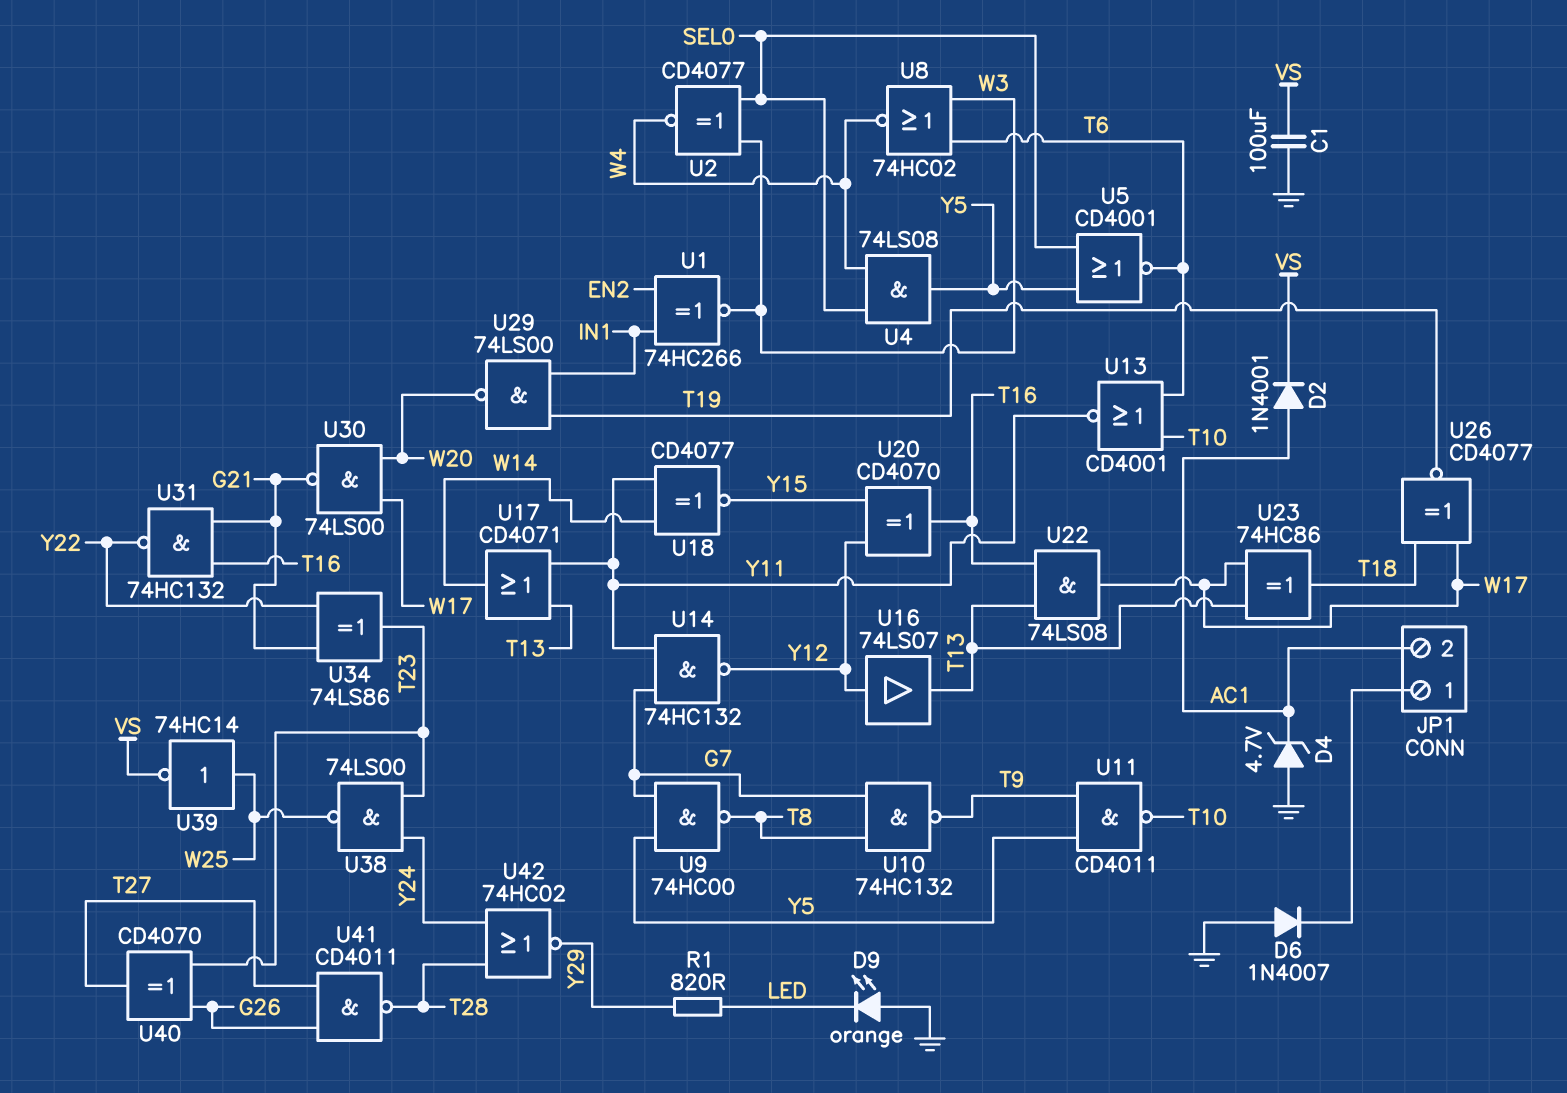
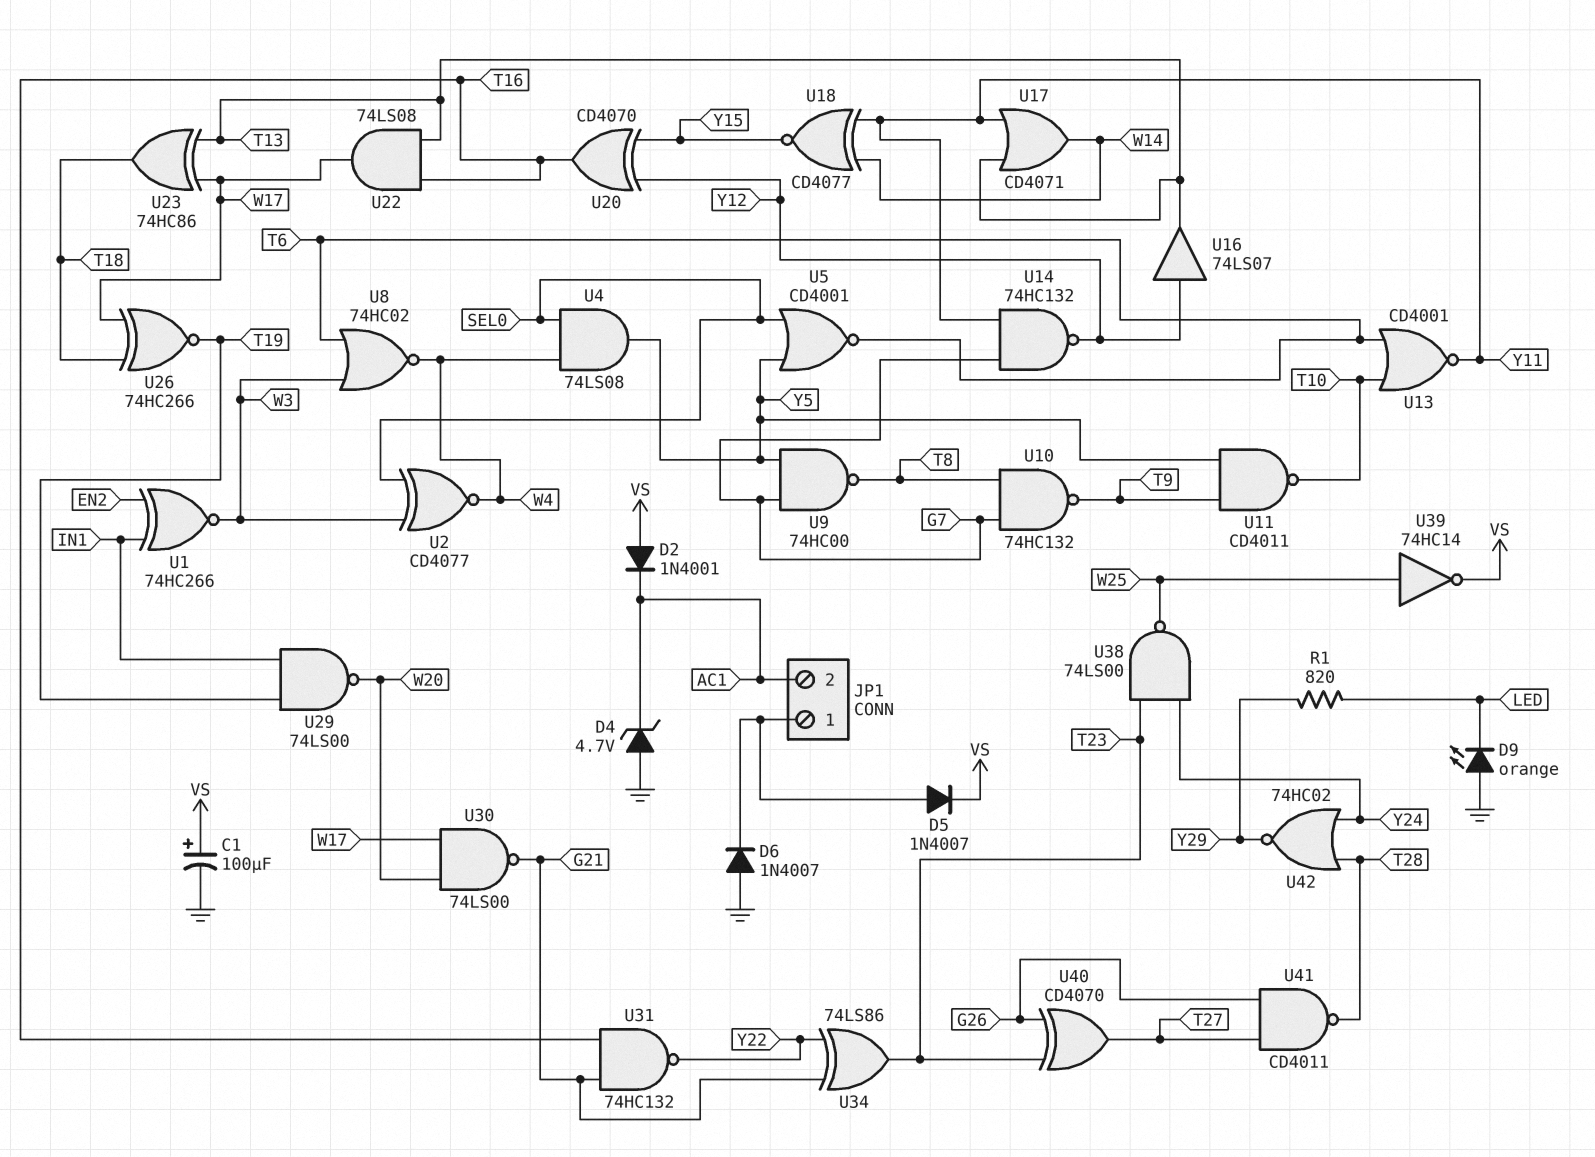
C1: 100uF (GND, VS) -> 100uF (plus VS, minus GND)
D2: diode 1N4001 (A AC1, K VS) -> diode 1N4001 (A VS, K AC1)
D5: none -> diode 1N4007 (A JP1/1, K VS)
U26: XNOR CD4077 (in T18, in W17, out T19) -> XNOR 74HC266 (in T18, in W17, out T19)

